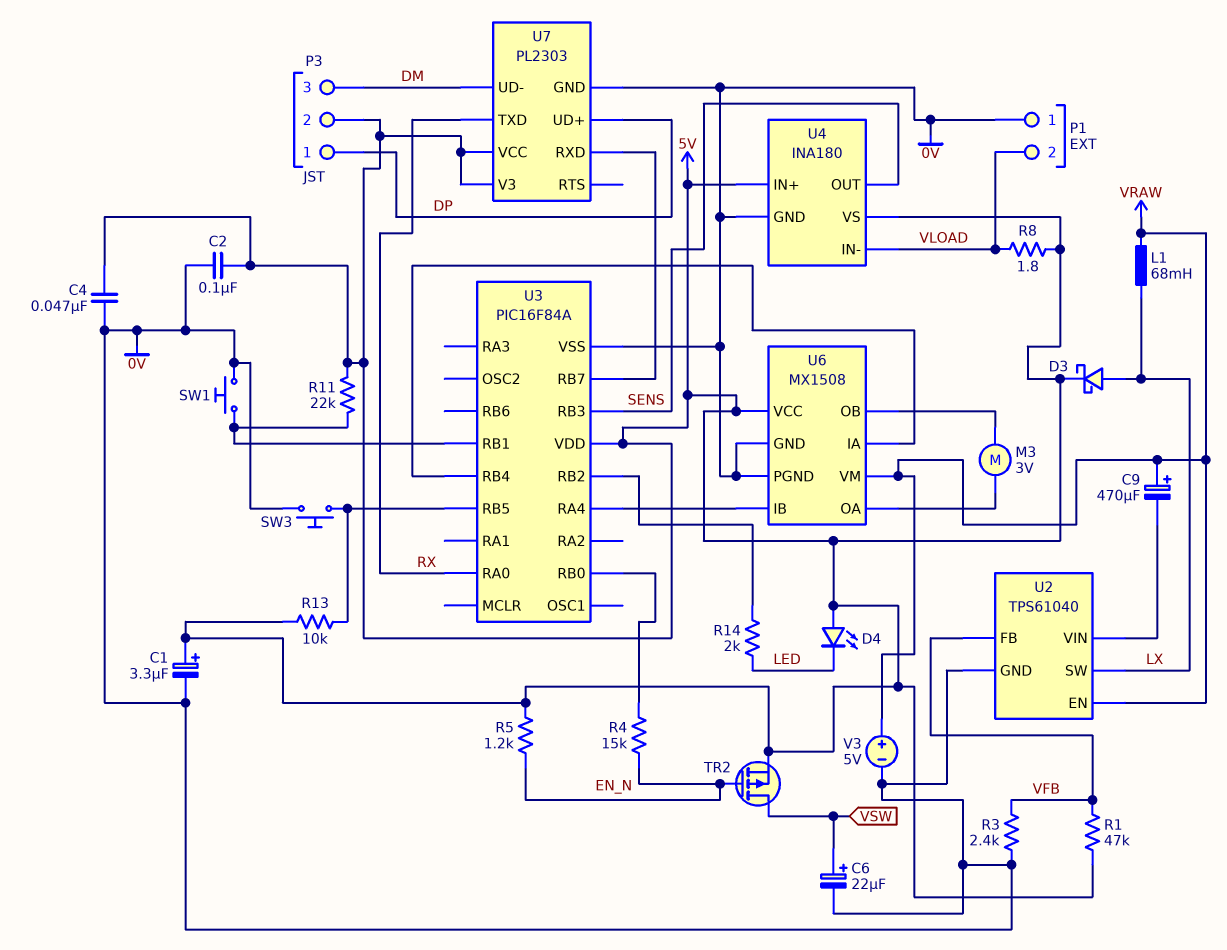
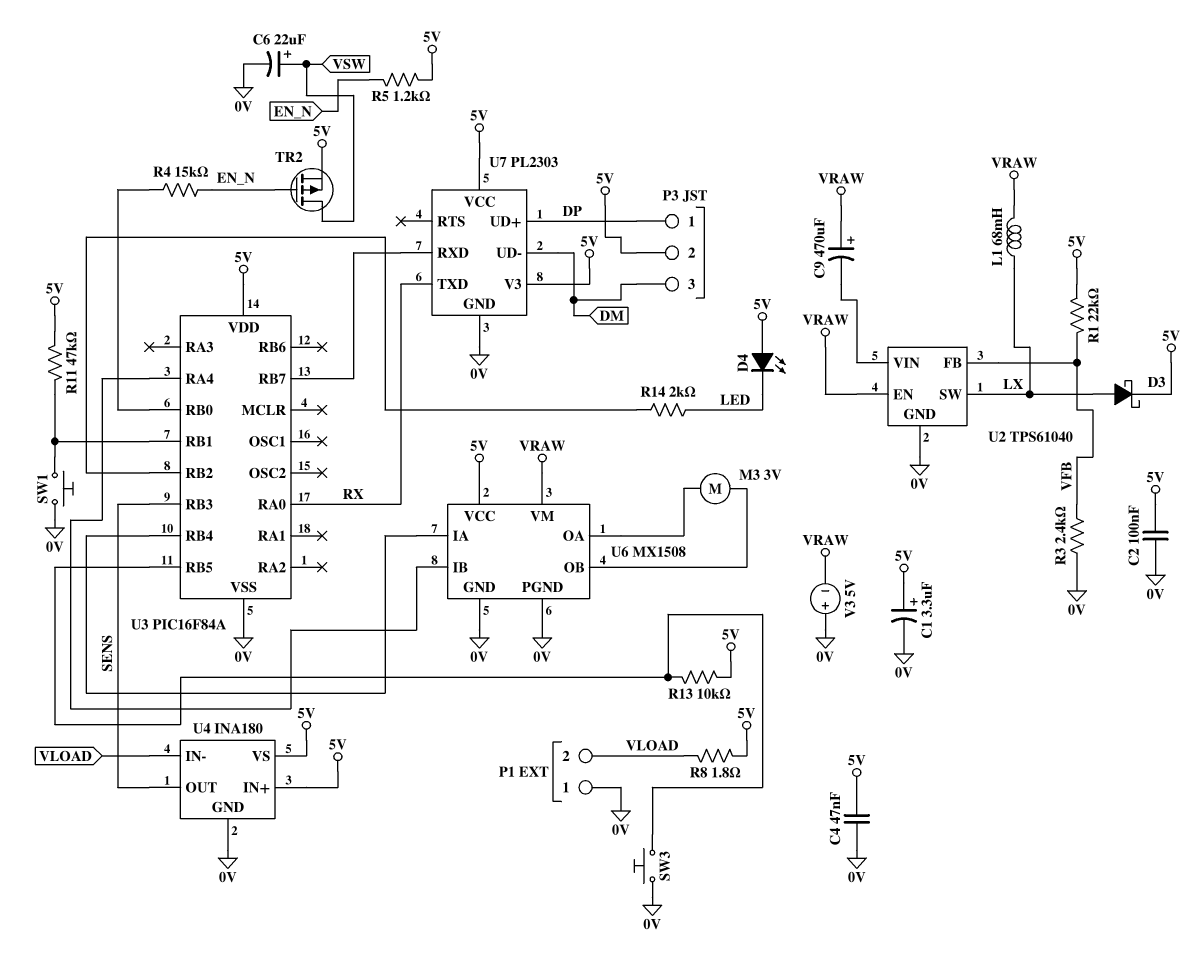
R1: 47k (5V, VFB) -> 22k (5V, VFB)
R11: 22k (5V, U3/RB1) -> 47k (5V, U3/RB1)
V3: 5V (plus VRAW, minus 0V) -> 5V (plus 0V, minus VRAW)

